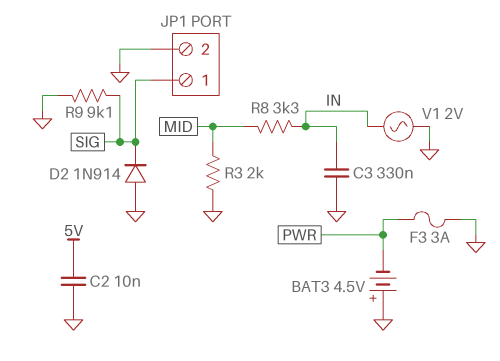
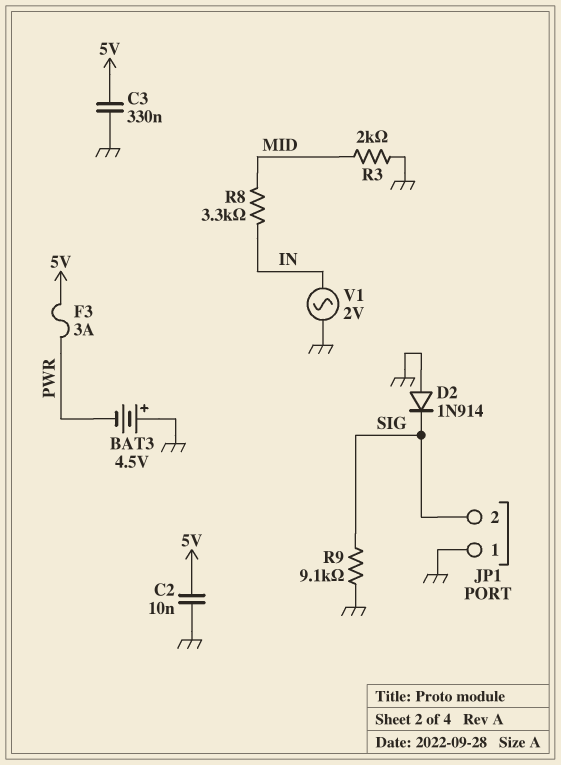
C3: 330nF (GND, IN) -> 330nF (5V, GND)
F3: 3A (GND, PWR) -> 3A (5V, PWR)
JP1 pin 1: SIG -> GND
JP1 pin 2: GND -> SIG

